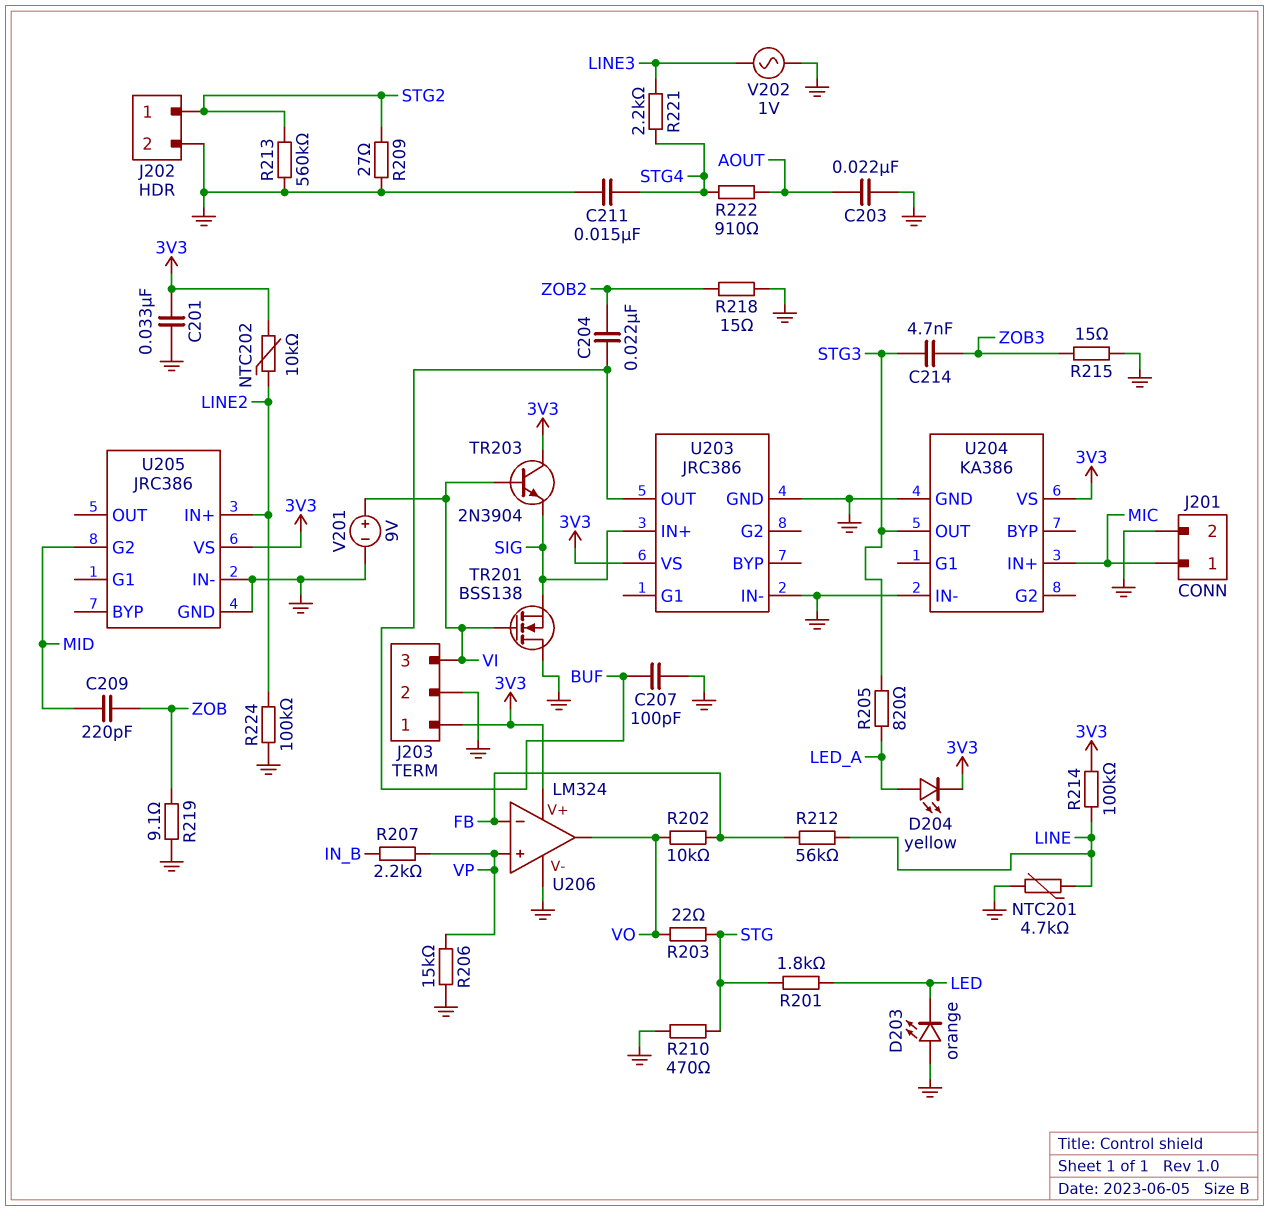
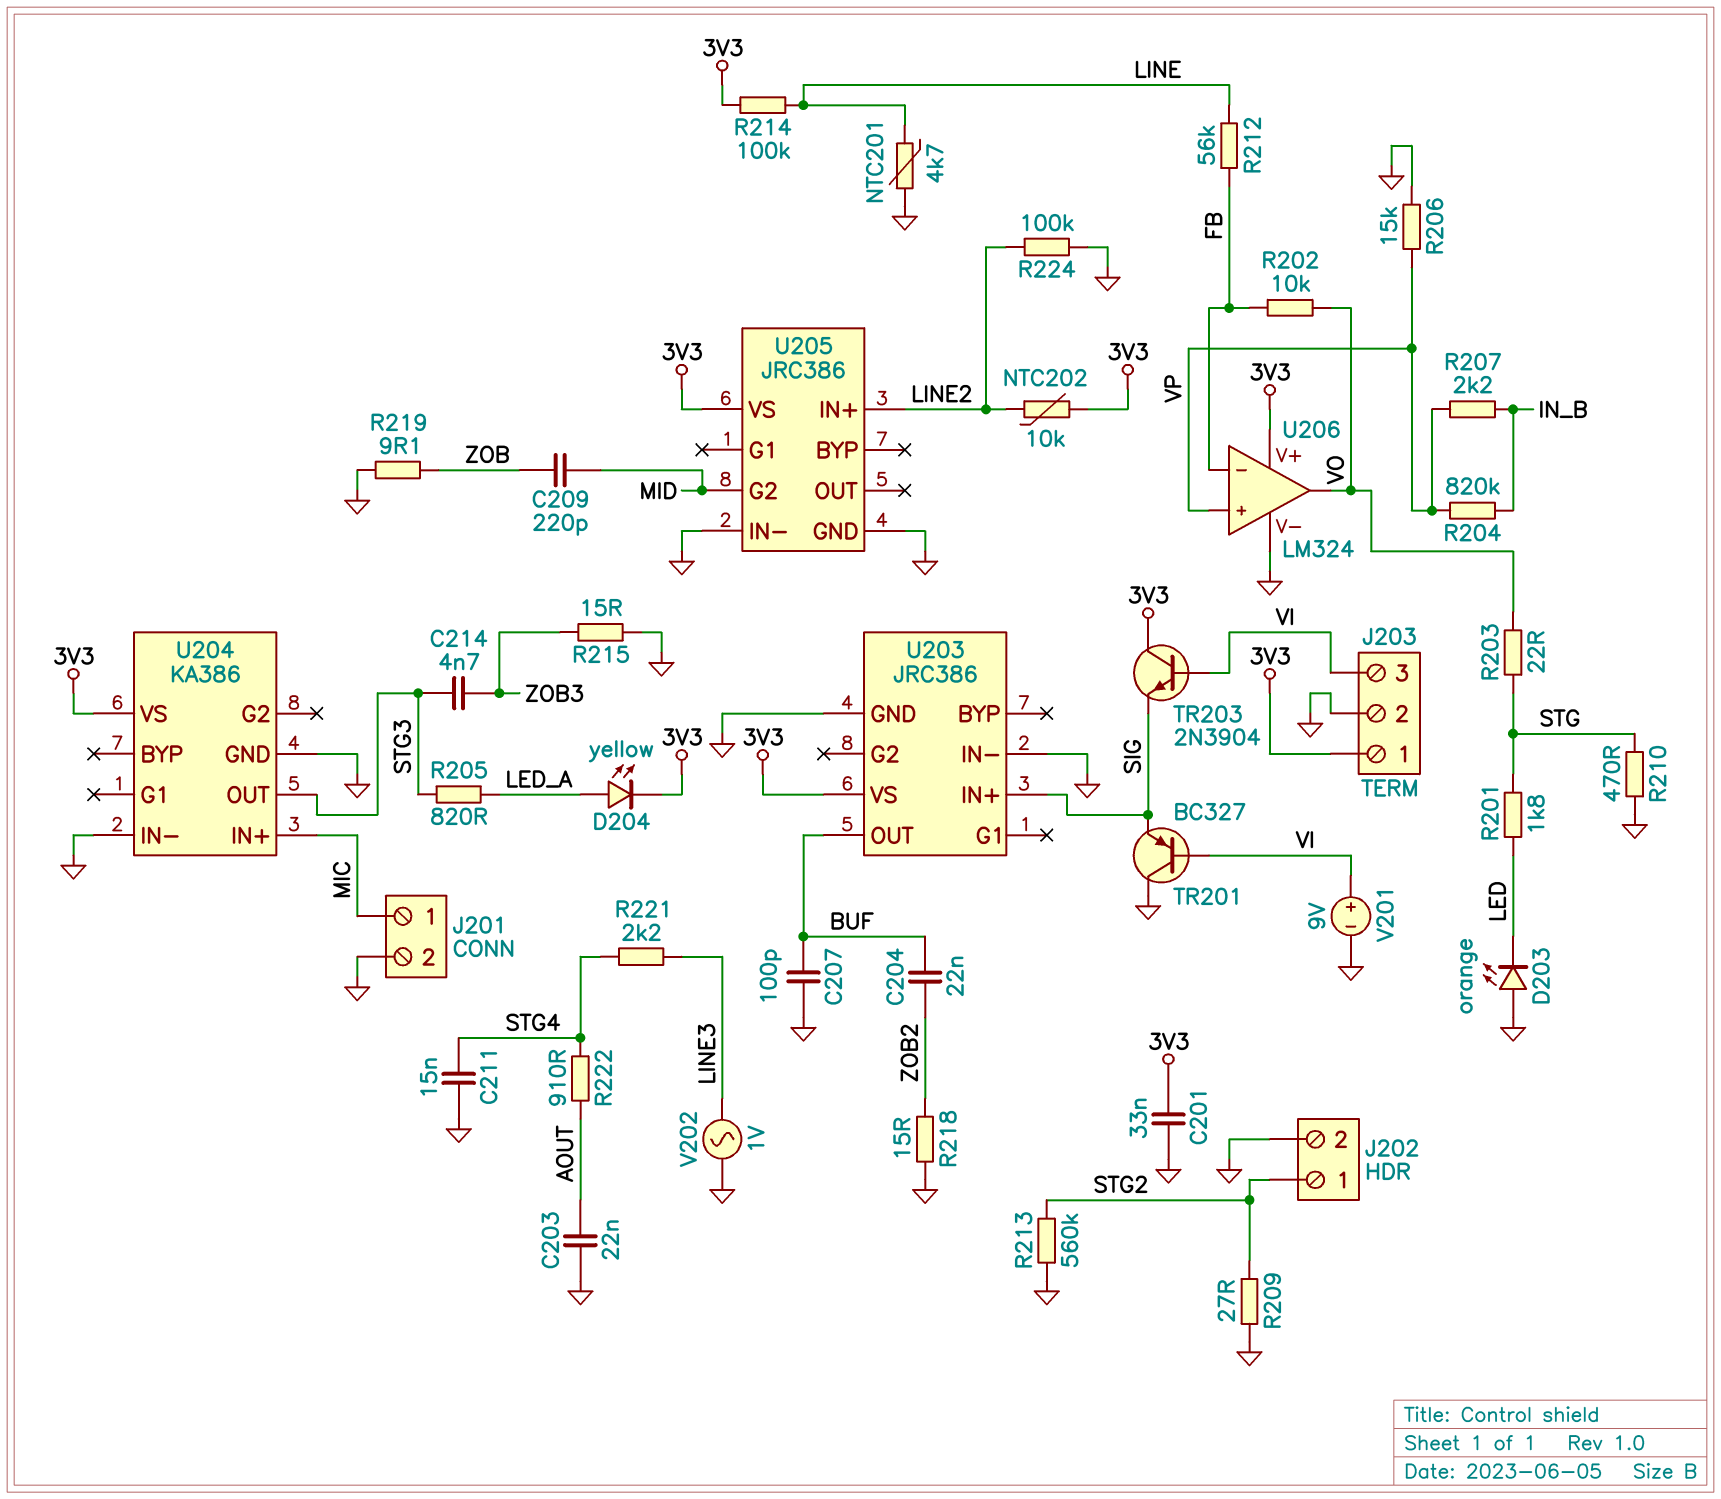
R204: none -> 820k (IN_B, VP)
TR201: NMOS BSS138 (G VI, D GND, S SIG) -> PNP BC327 (B VI, C GND, E SIG)

